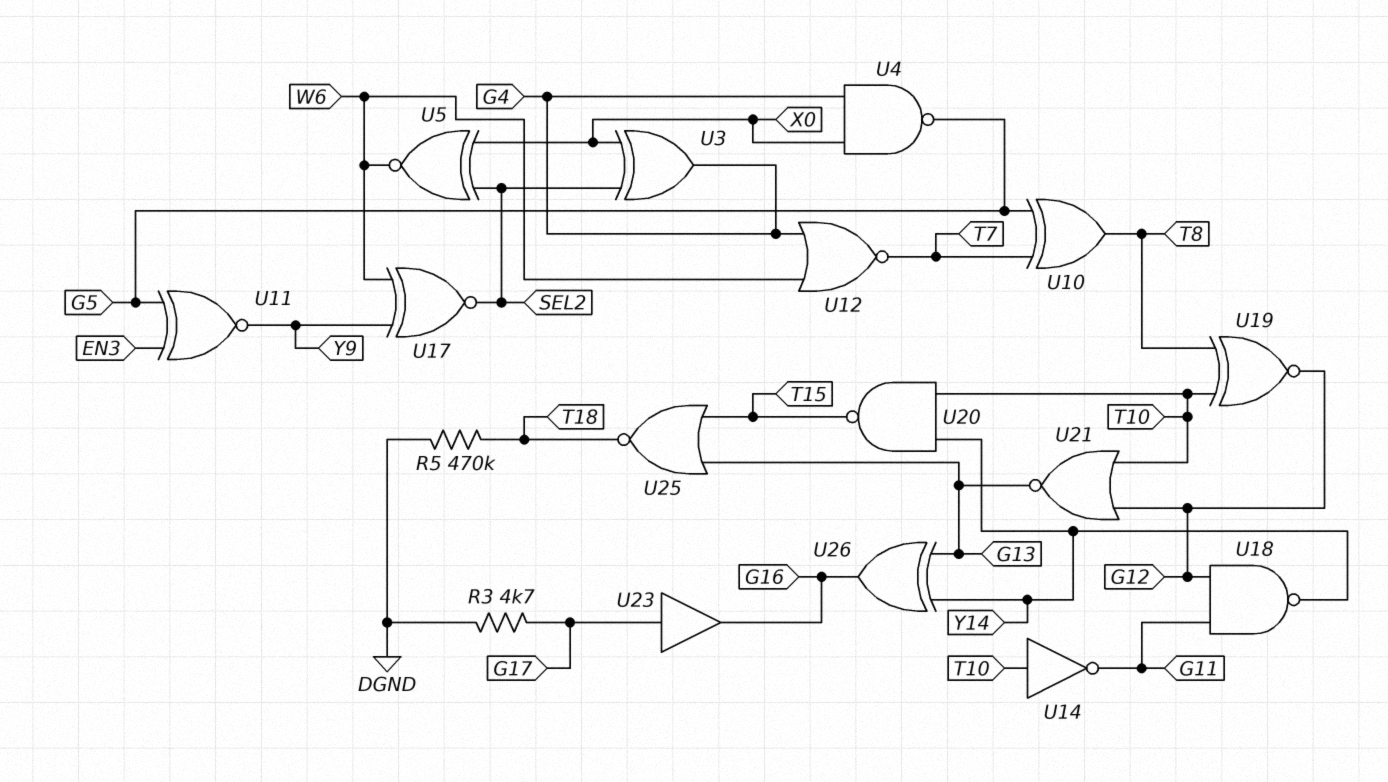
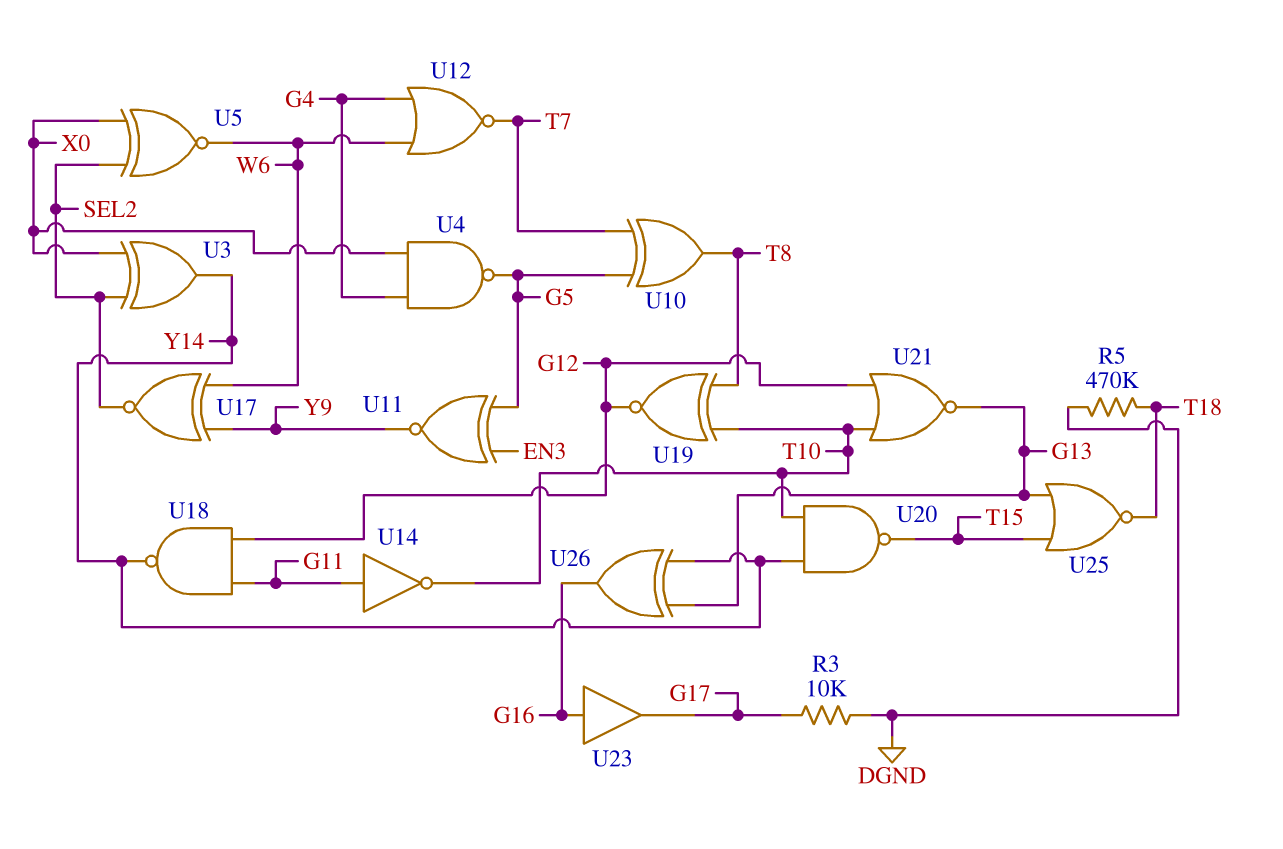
R3: 4.7k (DGND, G17) -> 10k (DGND, G17)
U3: XOR (in SEL2, in X0, out G4) -> XOR (in SEL2, in X0, out Y14)
U14: NOT (in T10, out G11) -> NOT (in G11, out T10)
U23: buffer (in G17, out G16) -> buffer (in G16, out G17)

